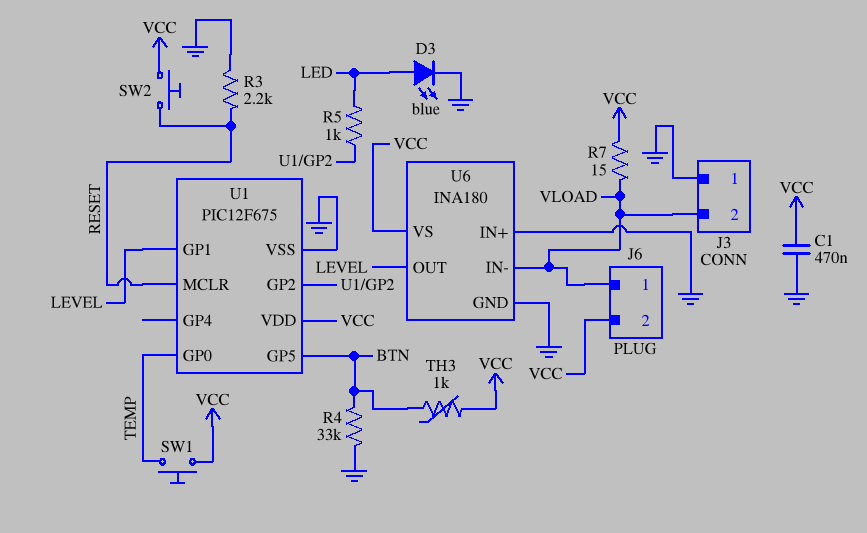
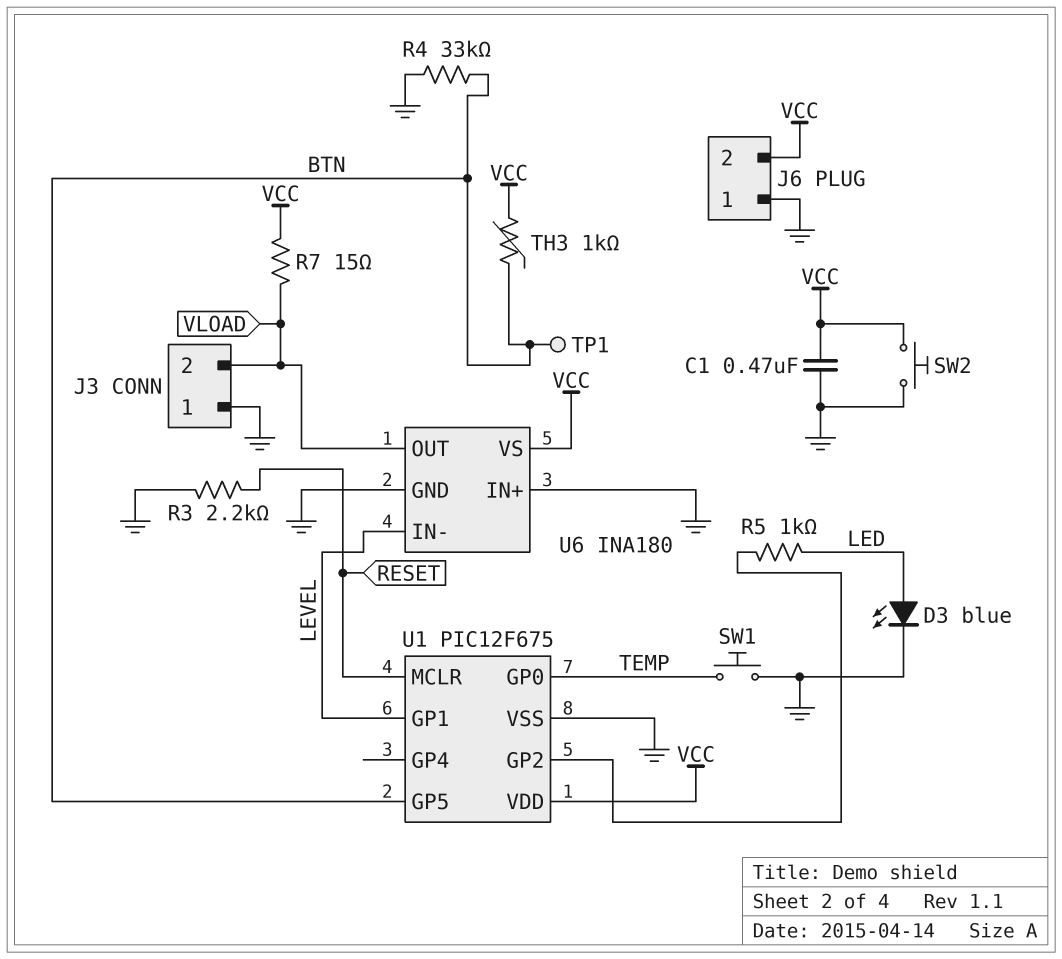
J6 pin 1: VLOAD -> GND
SW1: button (TEMP, VCC) -> button (GND, TEMP)
SW2: button (RESET, VCC) -> button (GND, VCC)
TP1: none -> test point (BTN)
U6 pin IN-: VLOAD -> LEVEL
U6 pin OUT: LEVEL -> VLOAD

